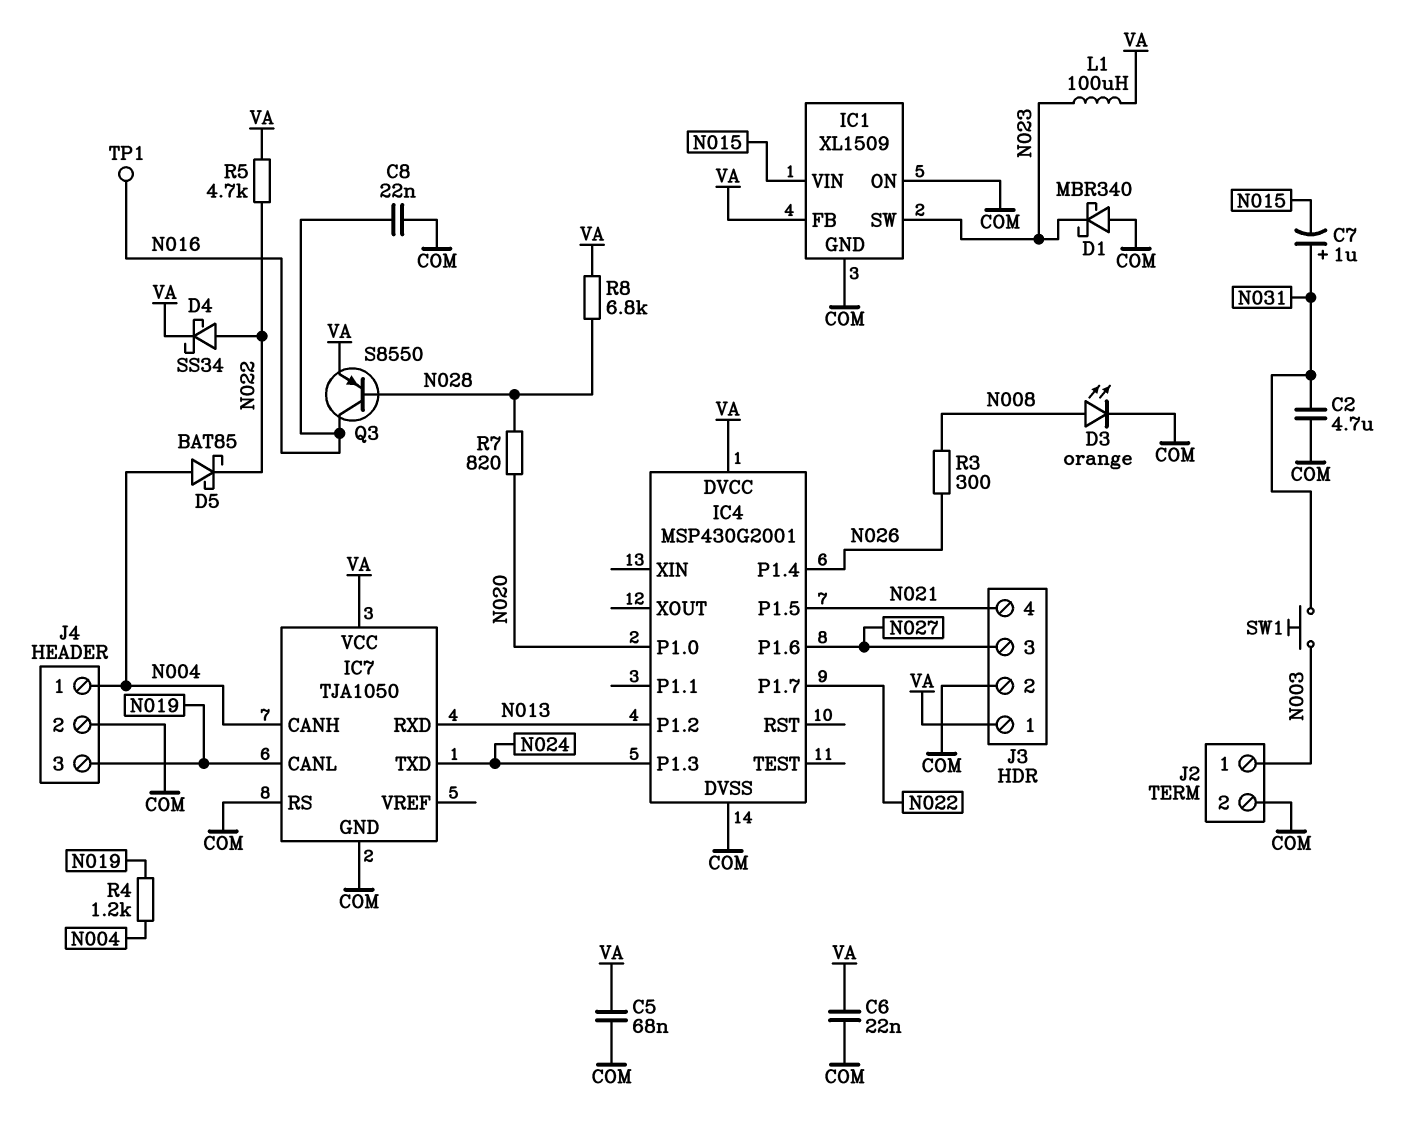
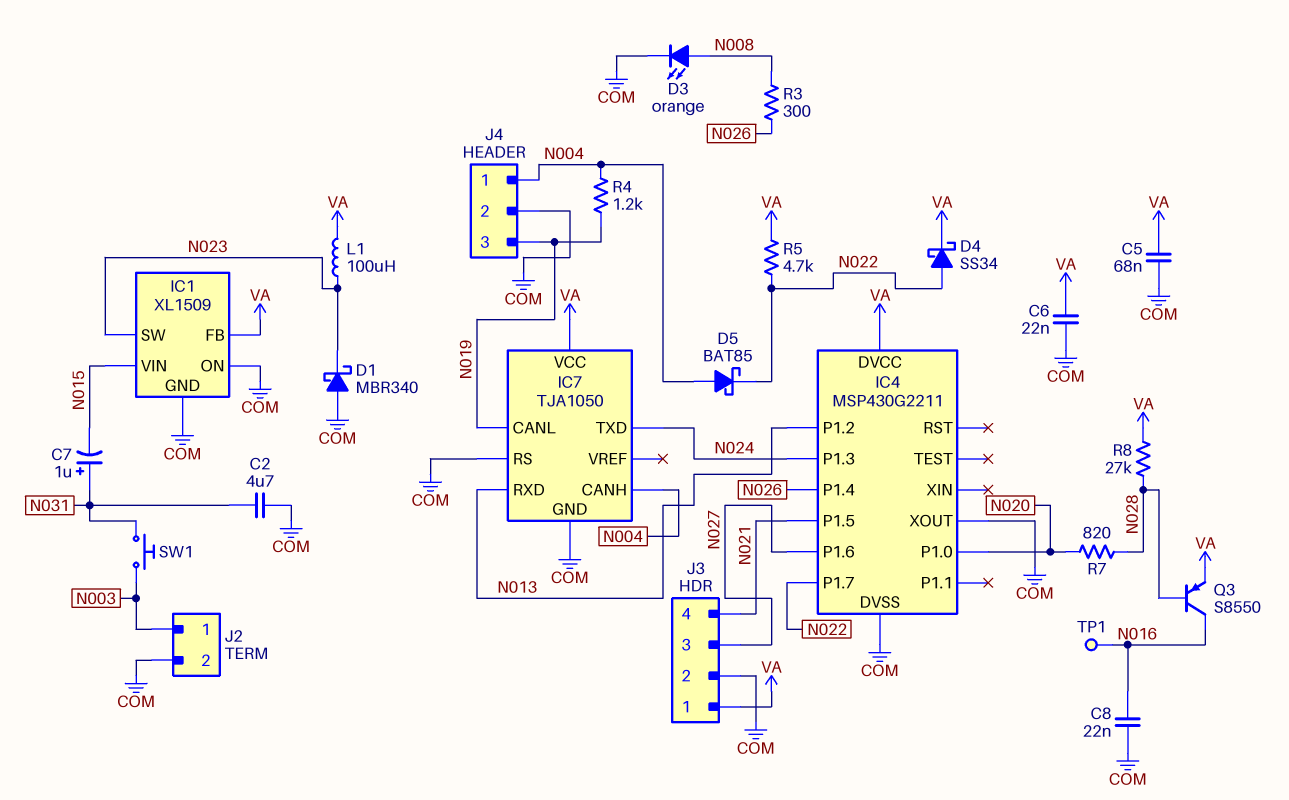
IC4: MSP430G2001 -> MSP430G2211
IC4 pin XOUT: none -> COM
R8: 6.8k (N028, VA) -> 27k (N028, VA)

